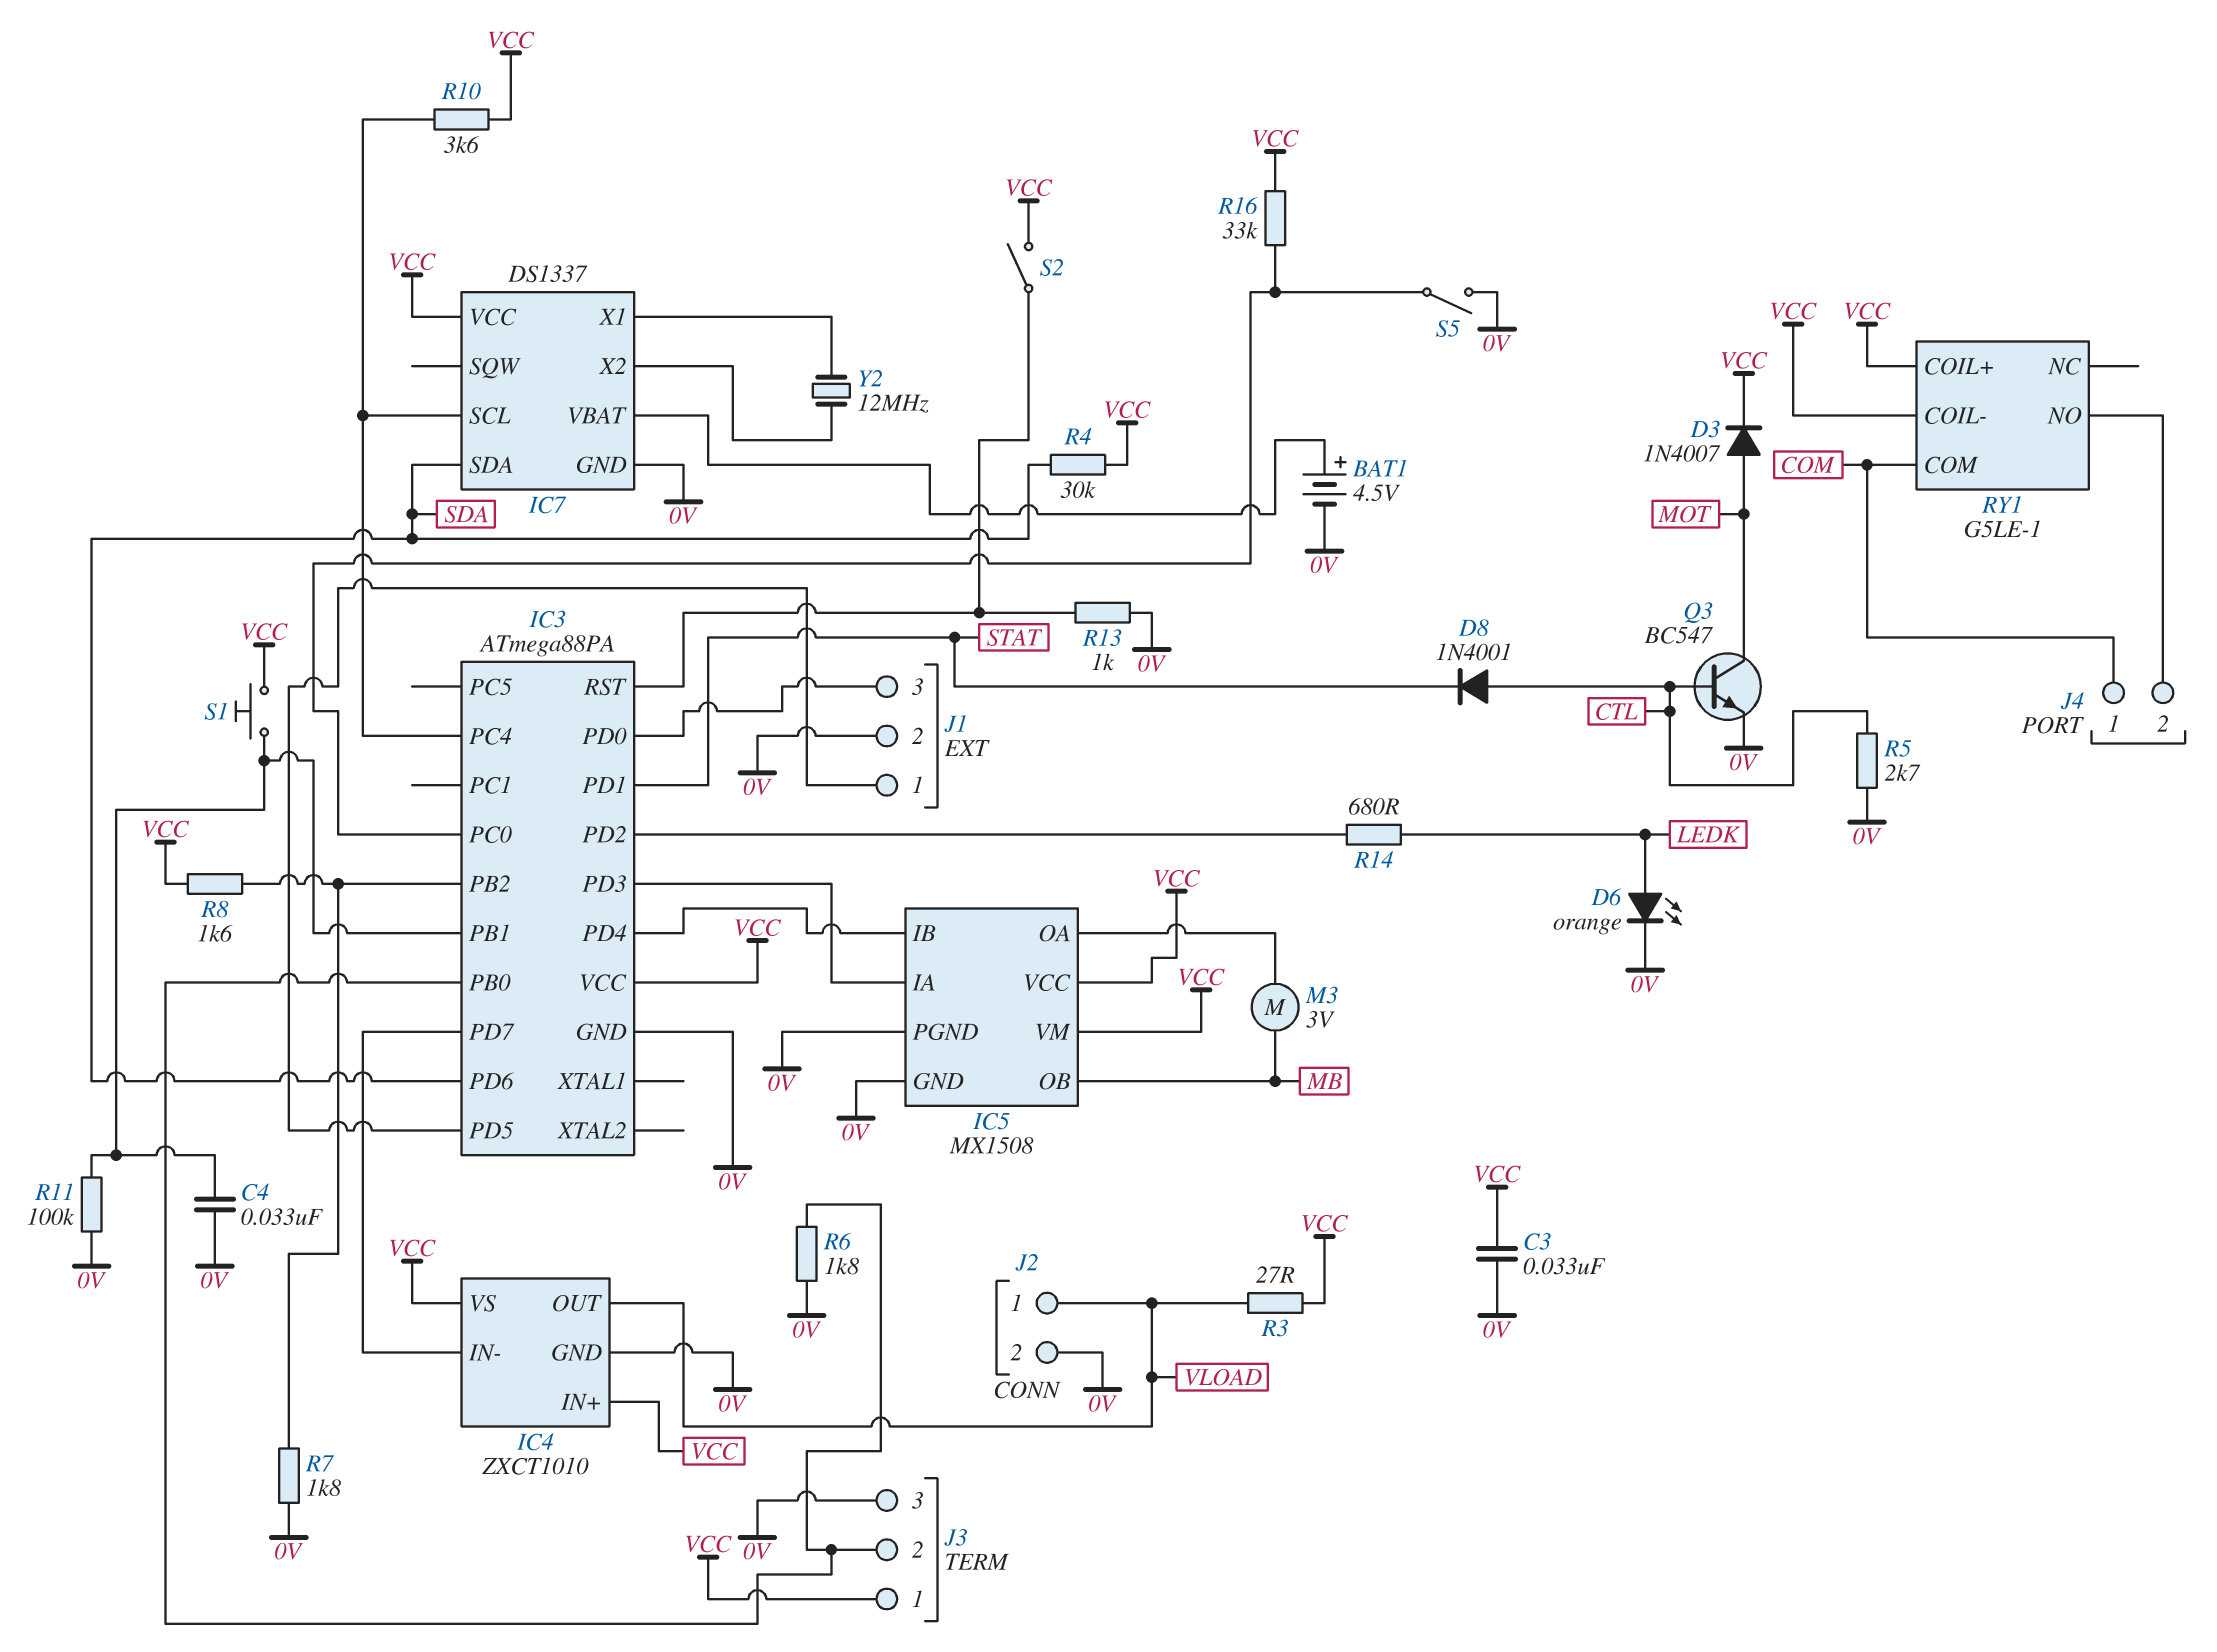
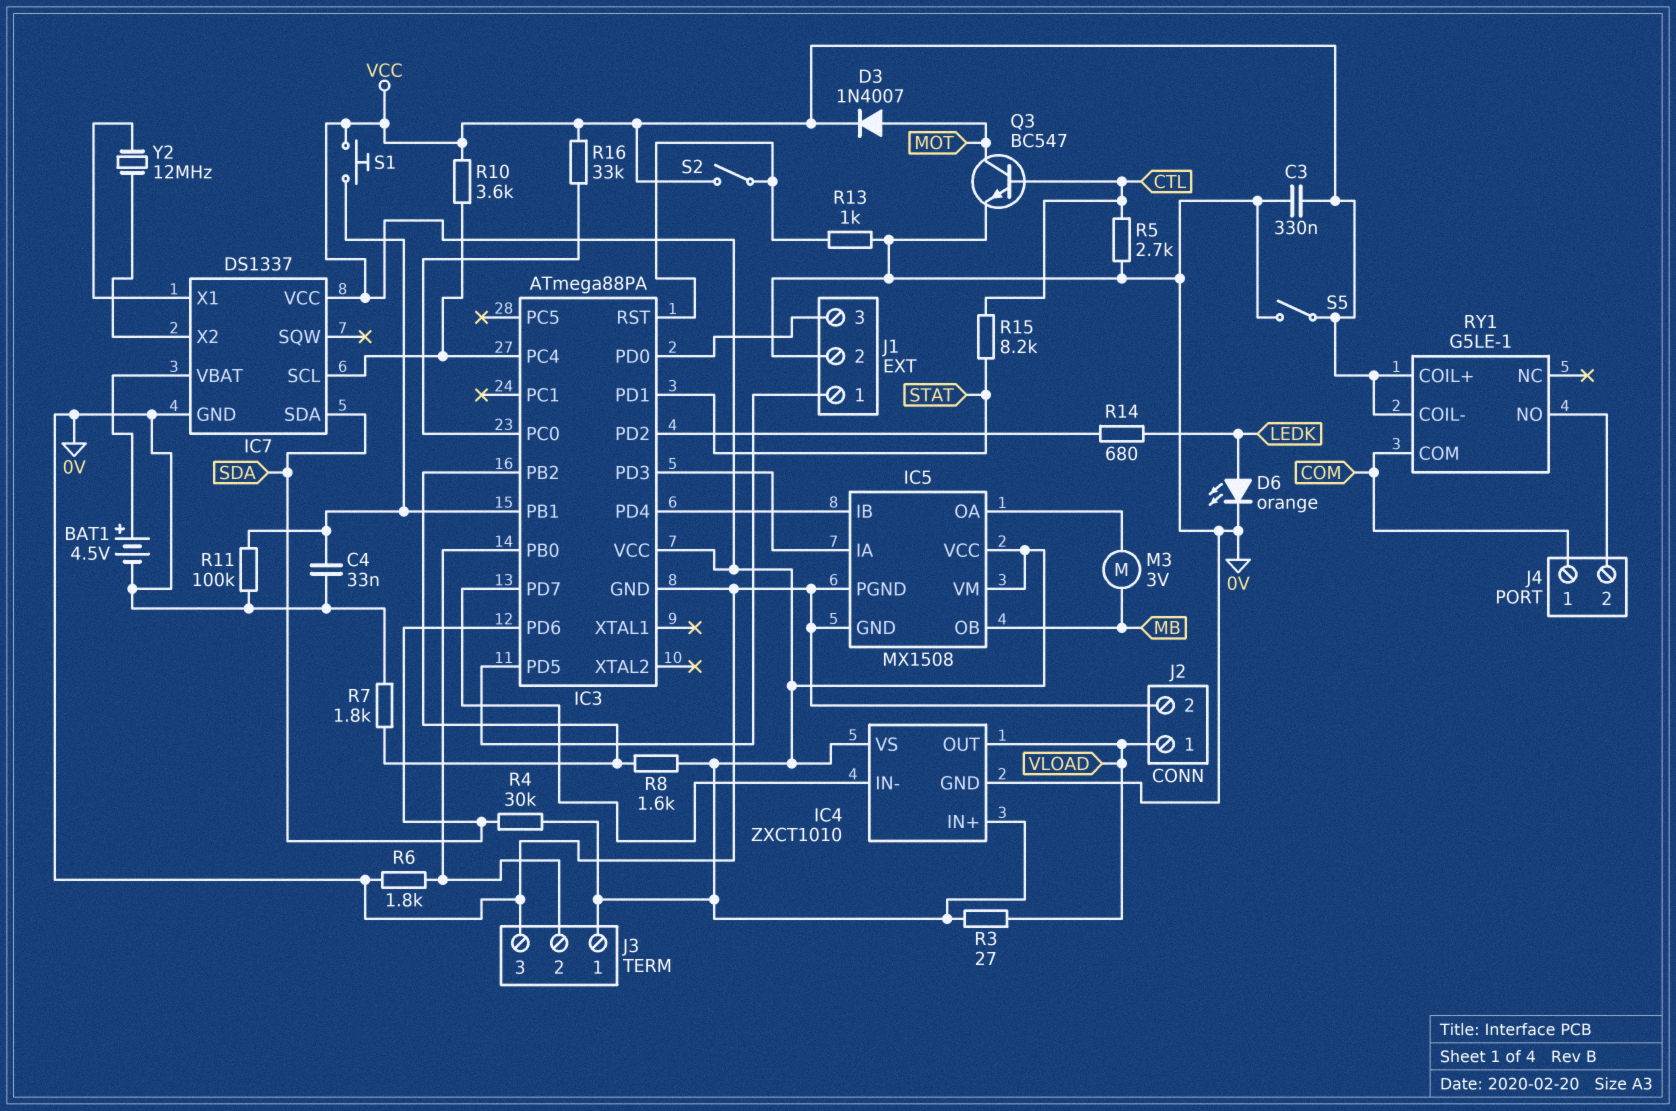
C3: 33nF (0V, VCC) -> 330nF (0V, VCC)
D8: diode 1N4001 (A CTL, K STAT) -> none
R15: none -> 8.2k (CTL, STAT)
S5: switch (0V, IC3/PC0) -> switch (0V, VCC)

